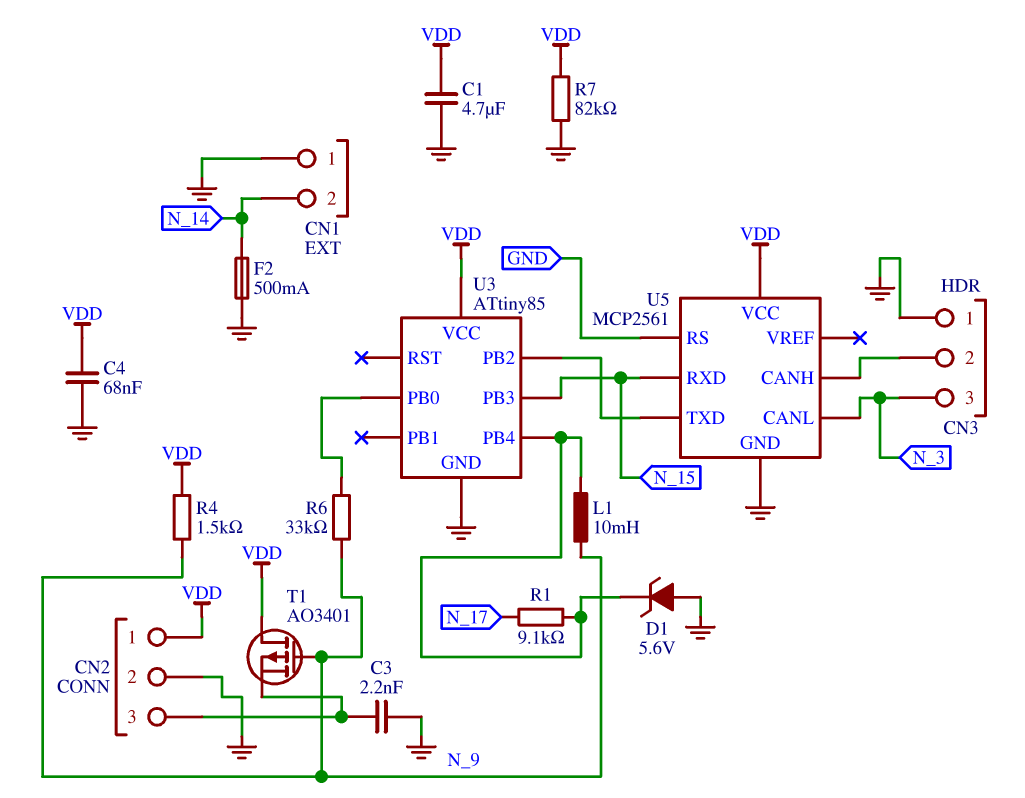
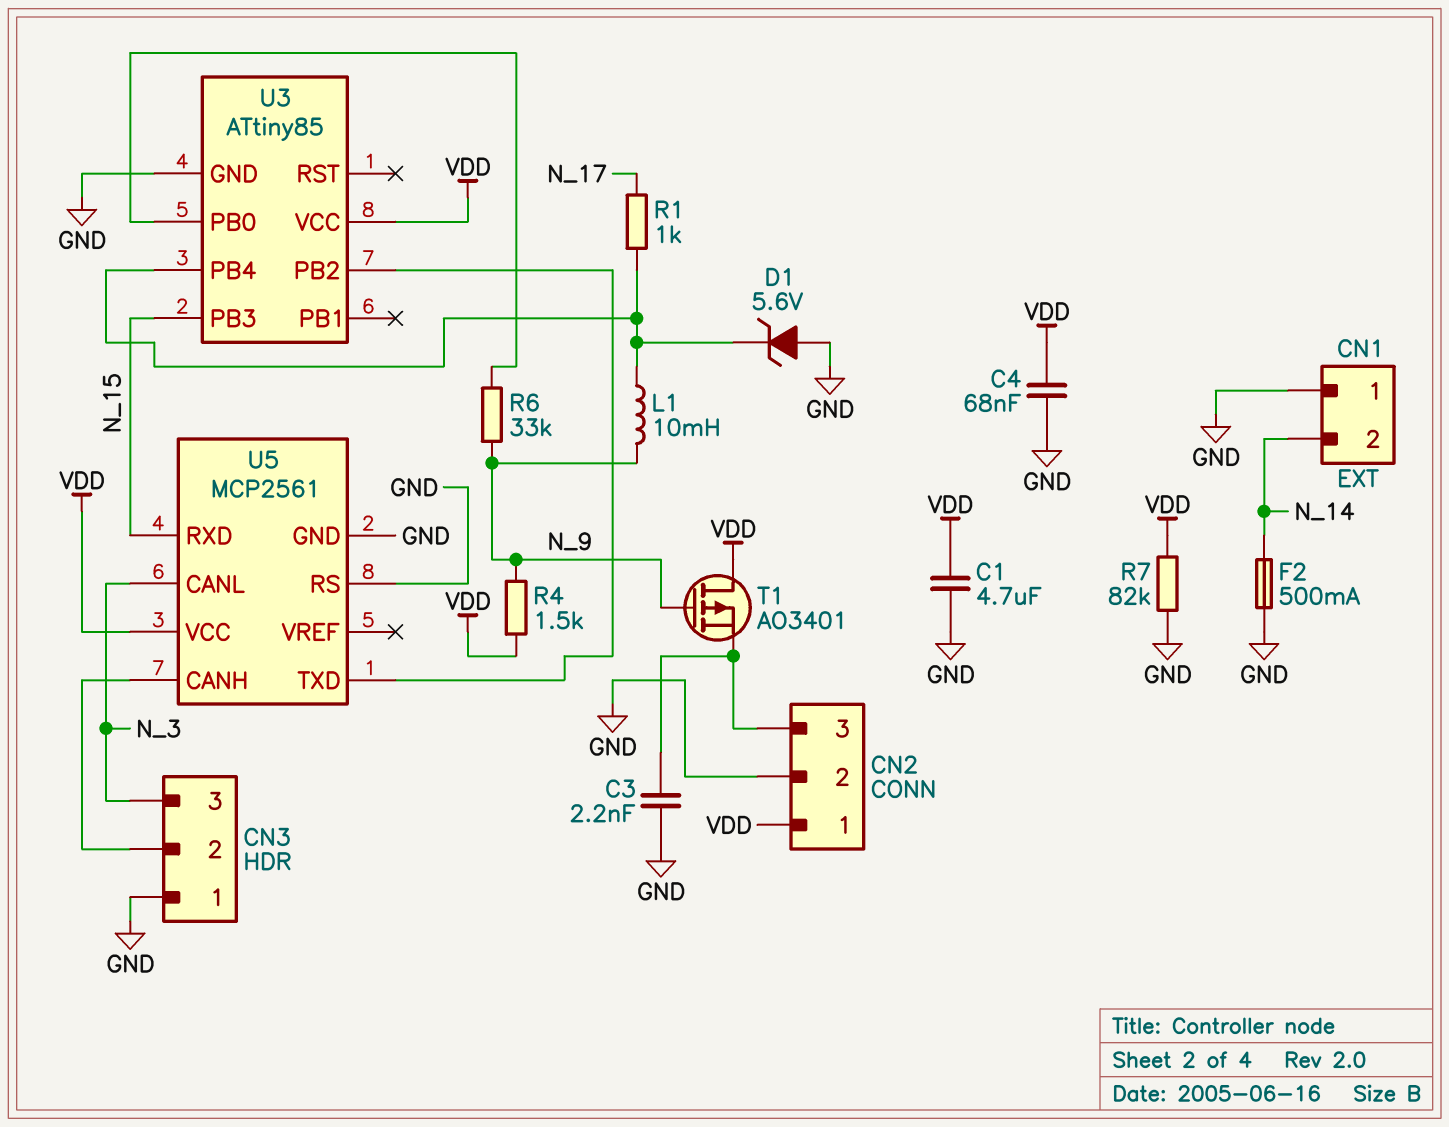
R1: 9.1k (N_17, U3/PB4) -> 1k (N_17, U3/PB4)

